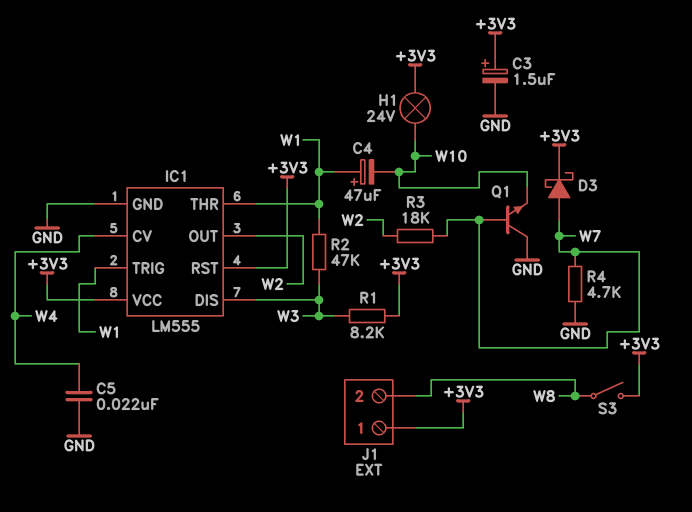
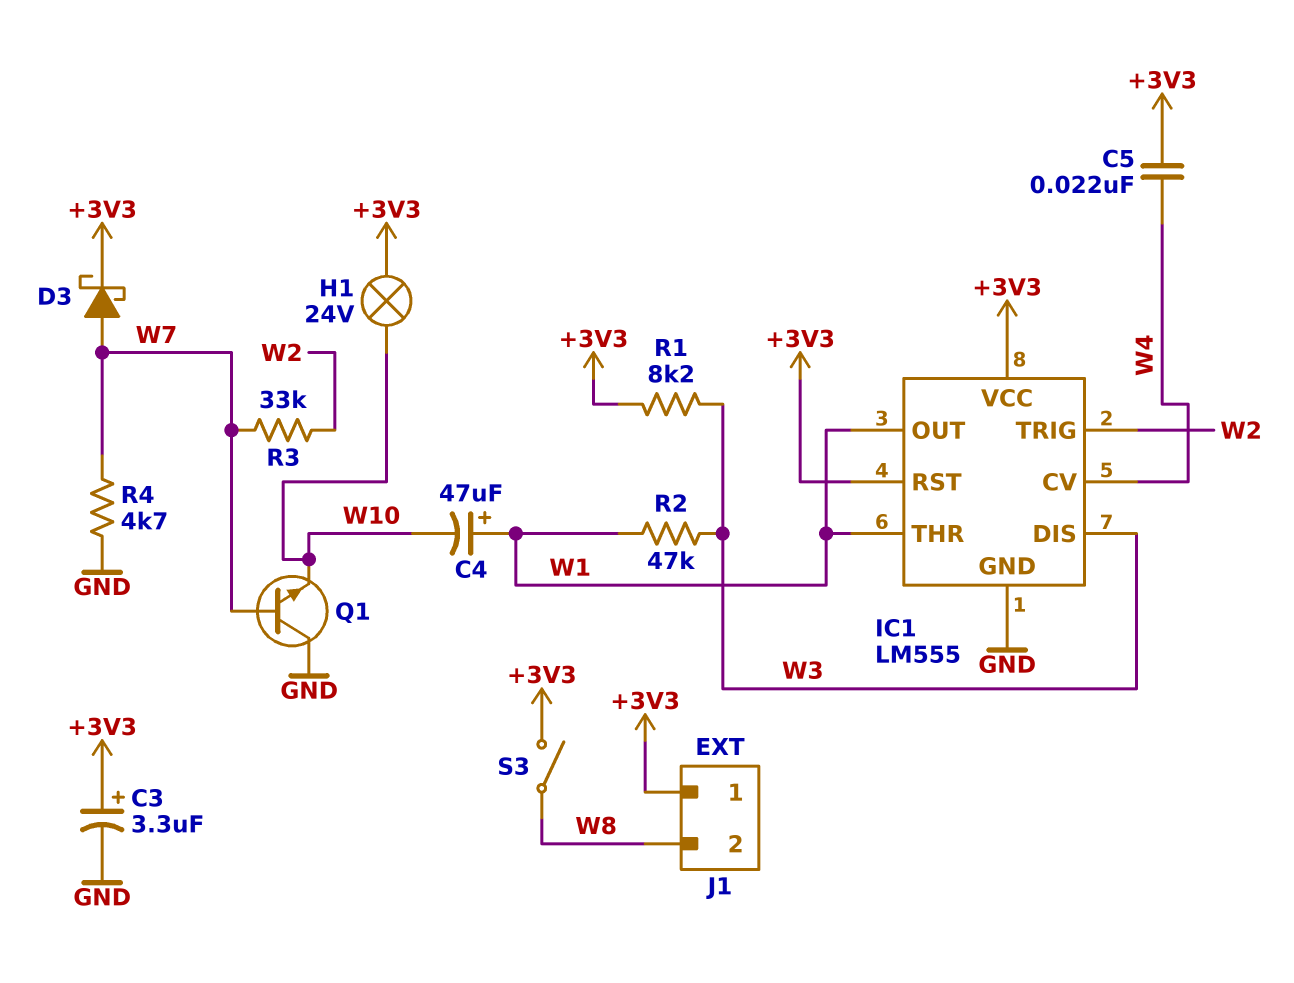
C3: 1.5uF (plus +3V3, minus GND) -> 3.3uF (plus +3V3, minus GND)
C5: 22nF (GND, W4) -> 22nF (+3V3, W4)
IC1 pin OUT: W2 -> W1
IC1 pin TRIG: W1 -> W2
R3: 18k (W2, W7) -> 33k (W2, W7)

